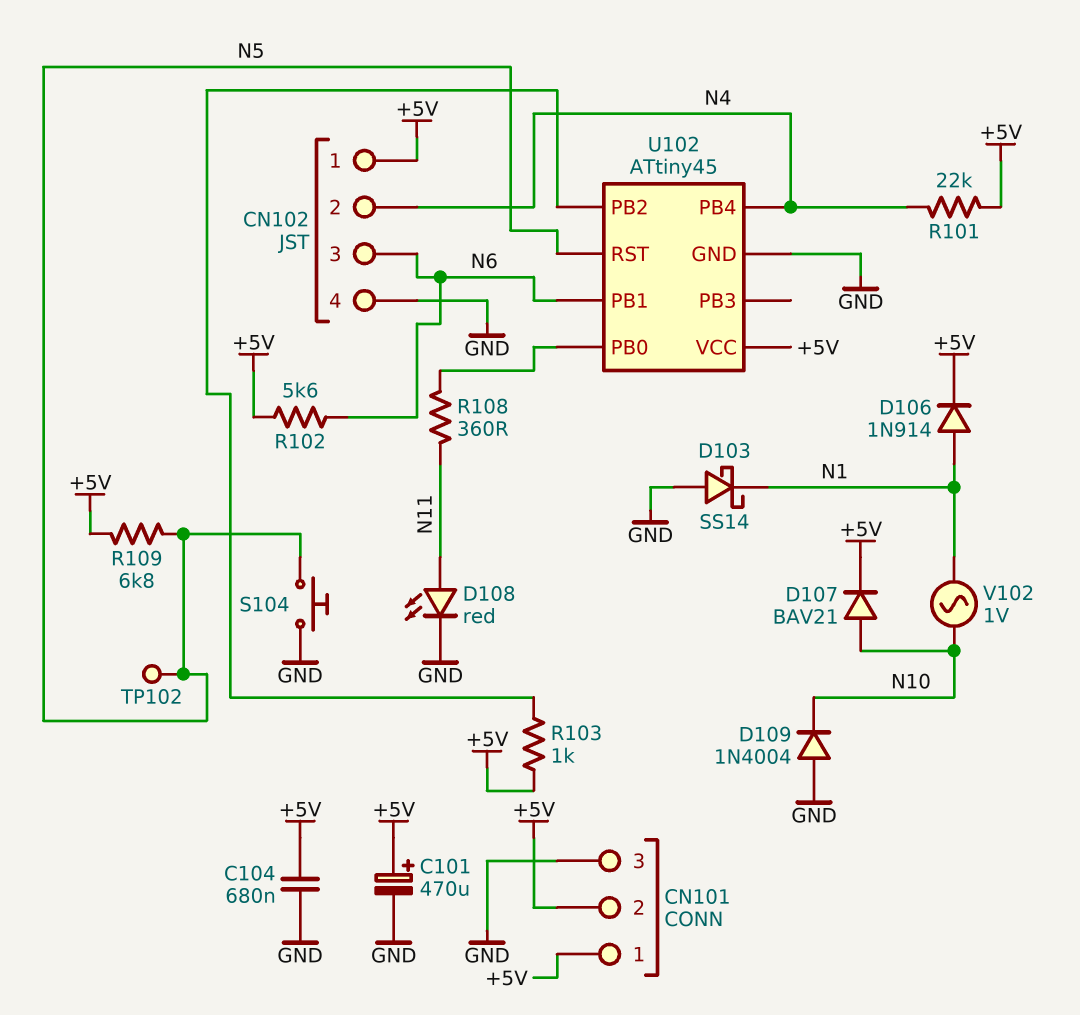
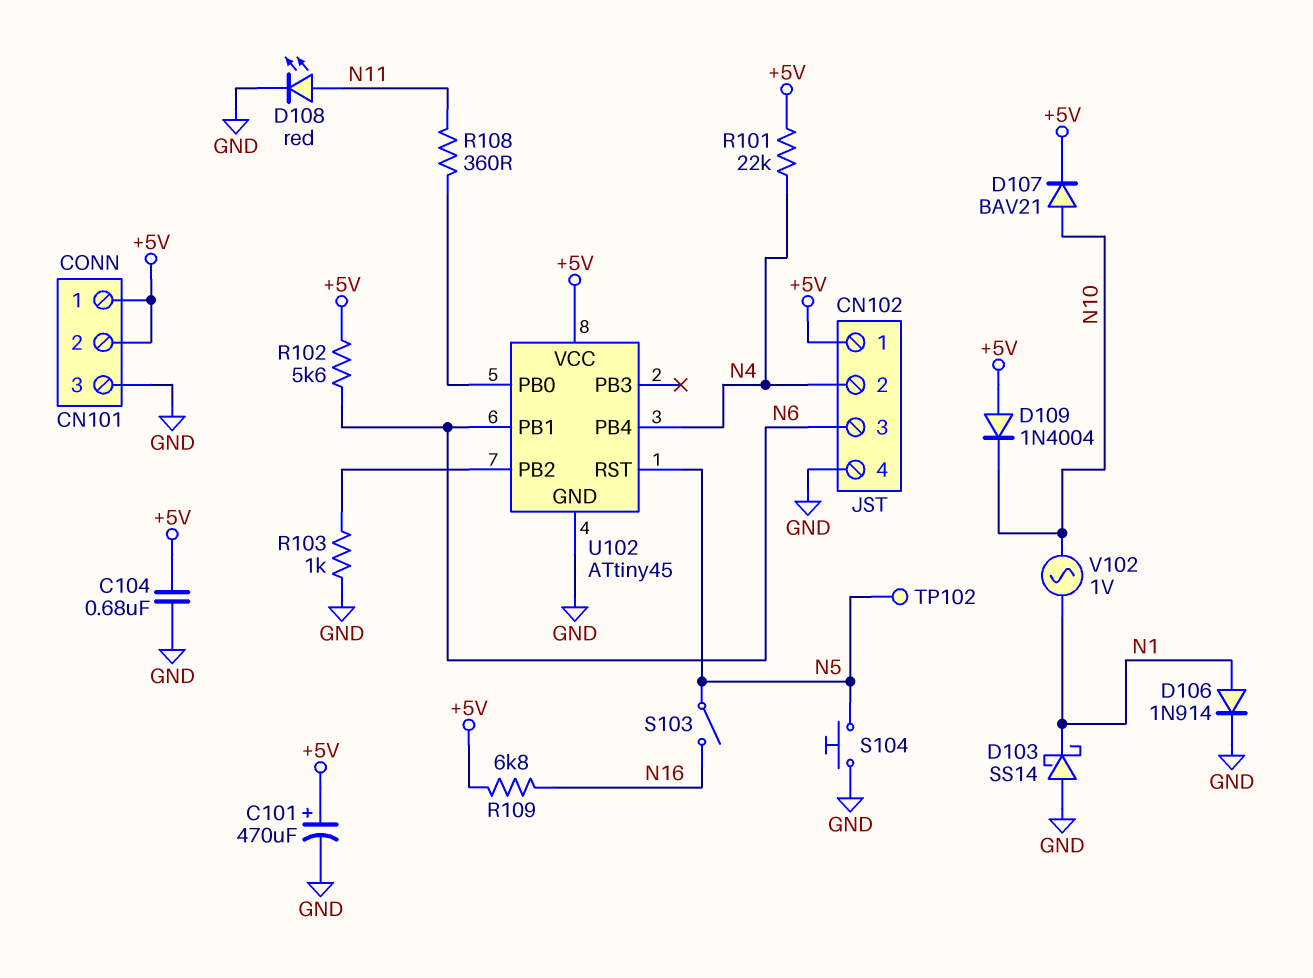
D106: diode 1N914 (A N1, K +5V) -> diode 1N914 (A N1, K GND)
D109: diode 1N4004 (A GND, K N10) -> diode 1N4004 (A +5V, K N10)
R103: 1k (+5V, U102/PB2) -> 1k (GND, U102/PB2)
R109: 6.8k (+5V, N5) -> 6.8k (+5V, N16)
S103: none -> switch (N5, N16)

